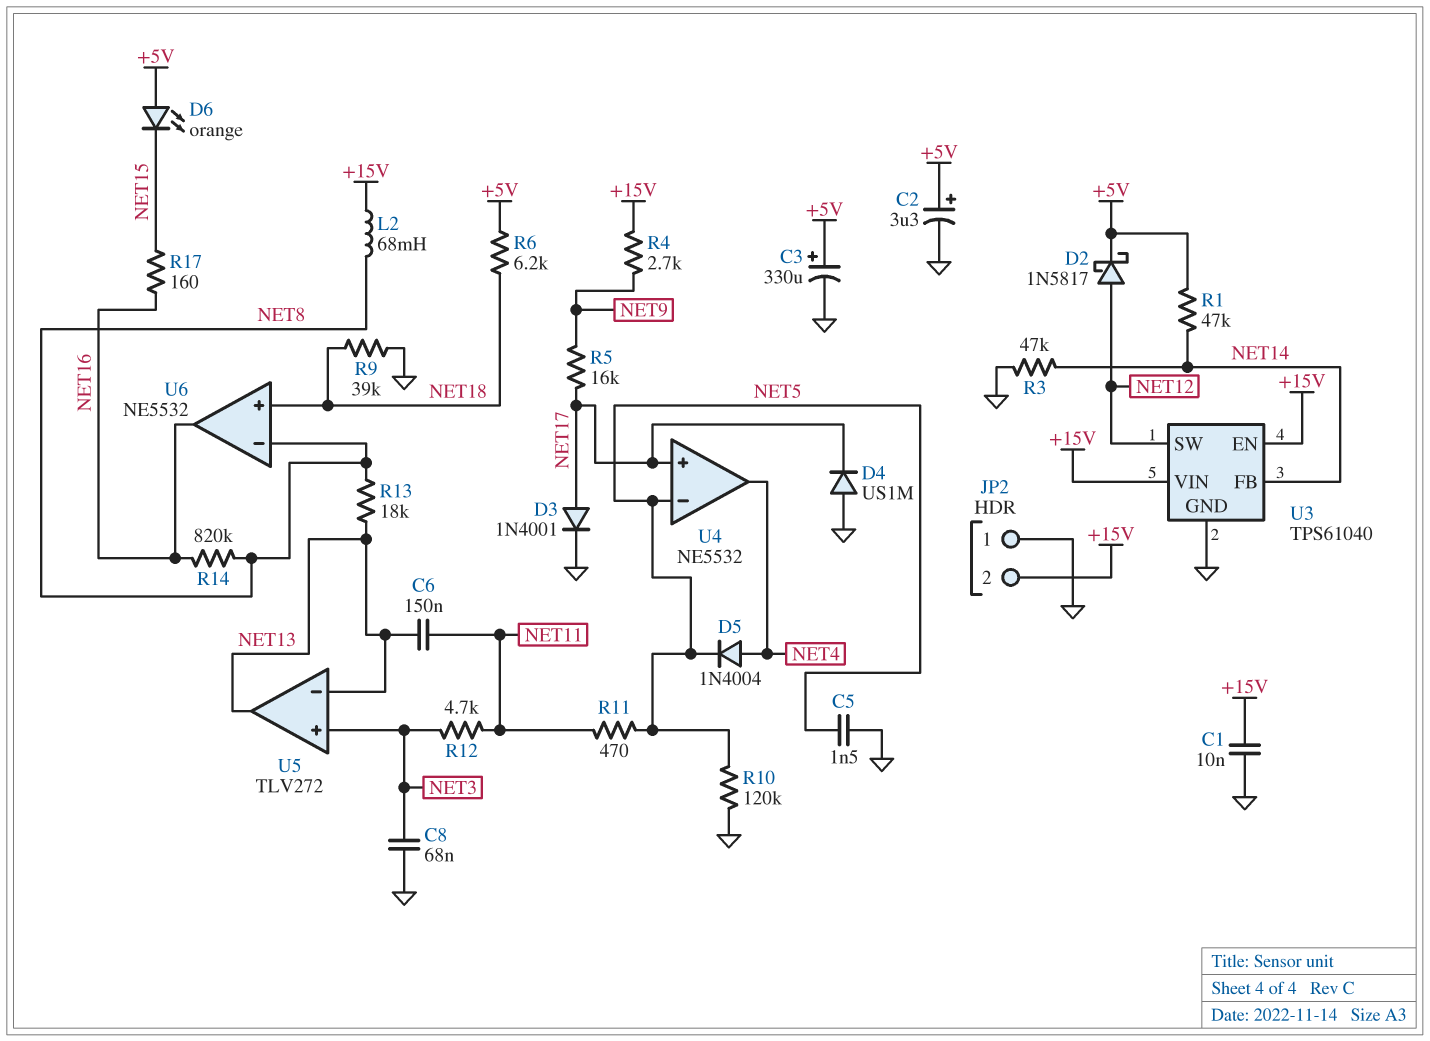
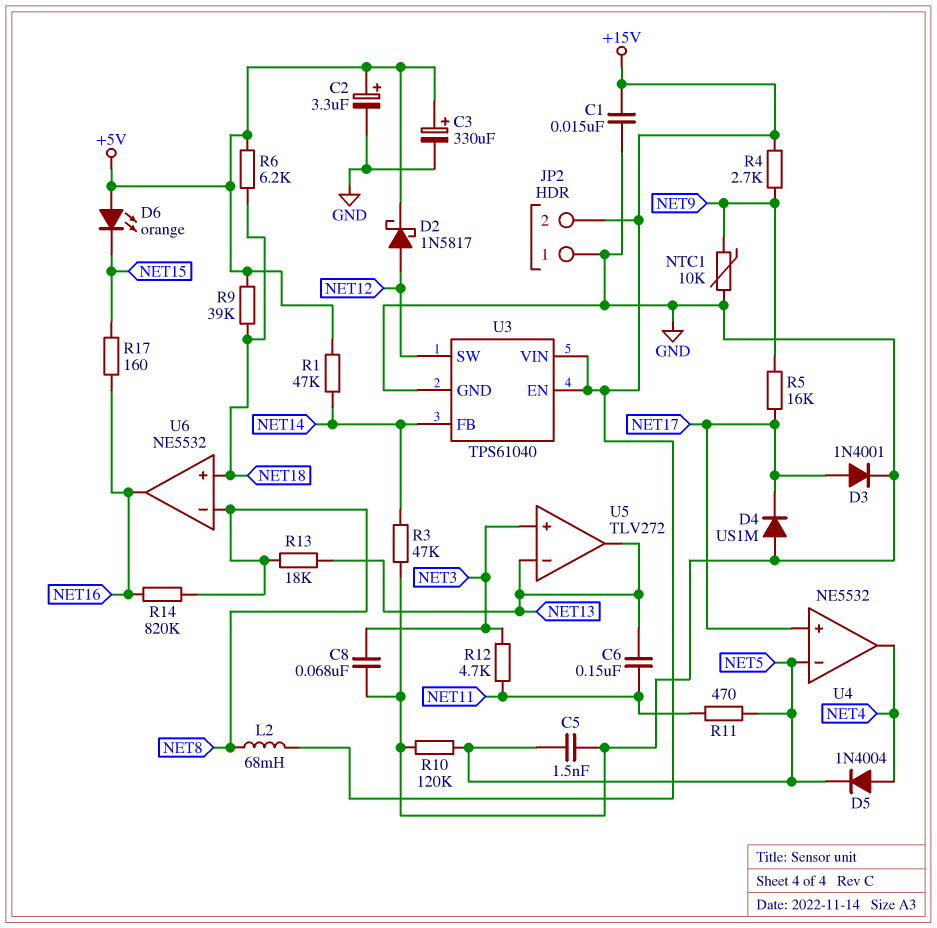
C1: 10nF (+15V, GND) -> 15nF (+15V, GND)
NTC1: none -> 10k (GND, NET9)
R9: 39k (GND, NET18) -> 39k (+5V, NET18)

